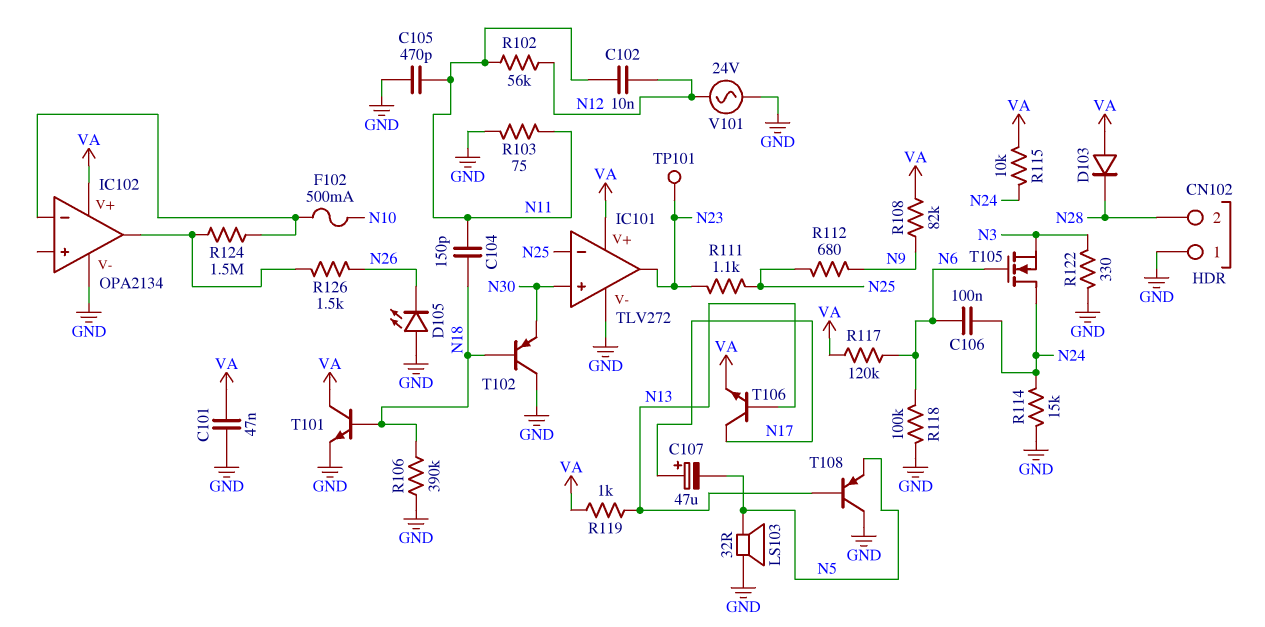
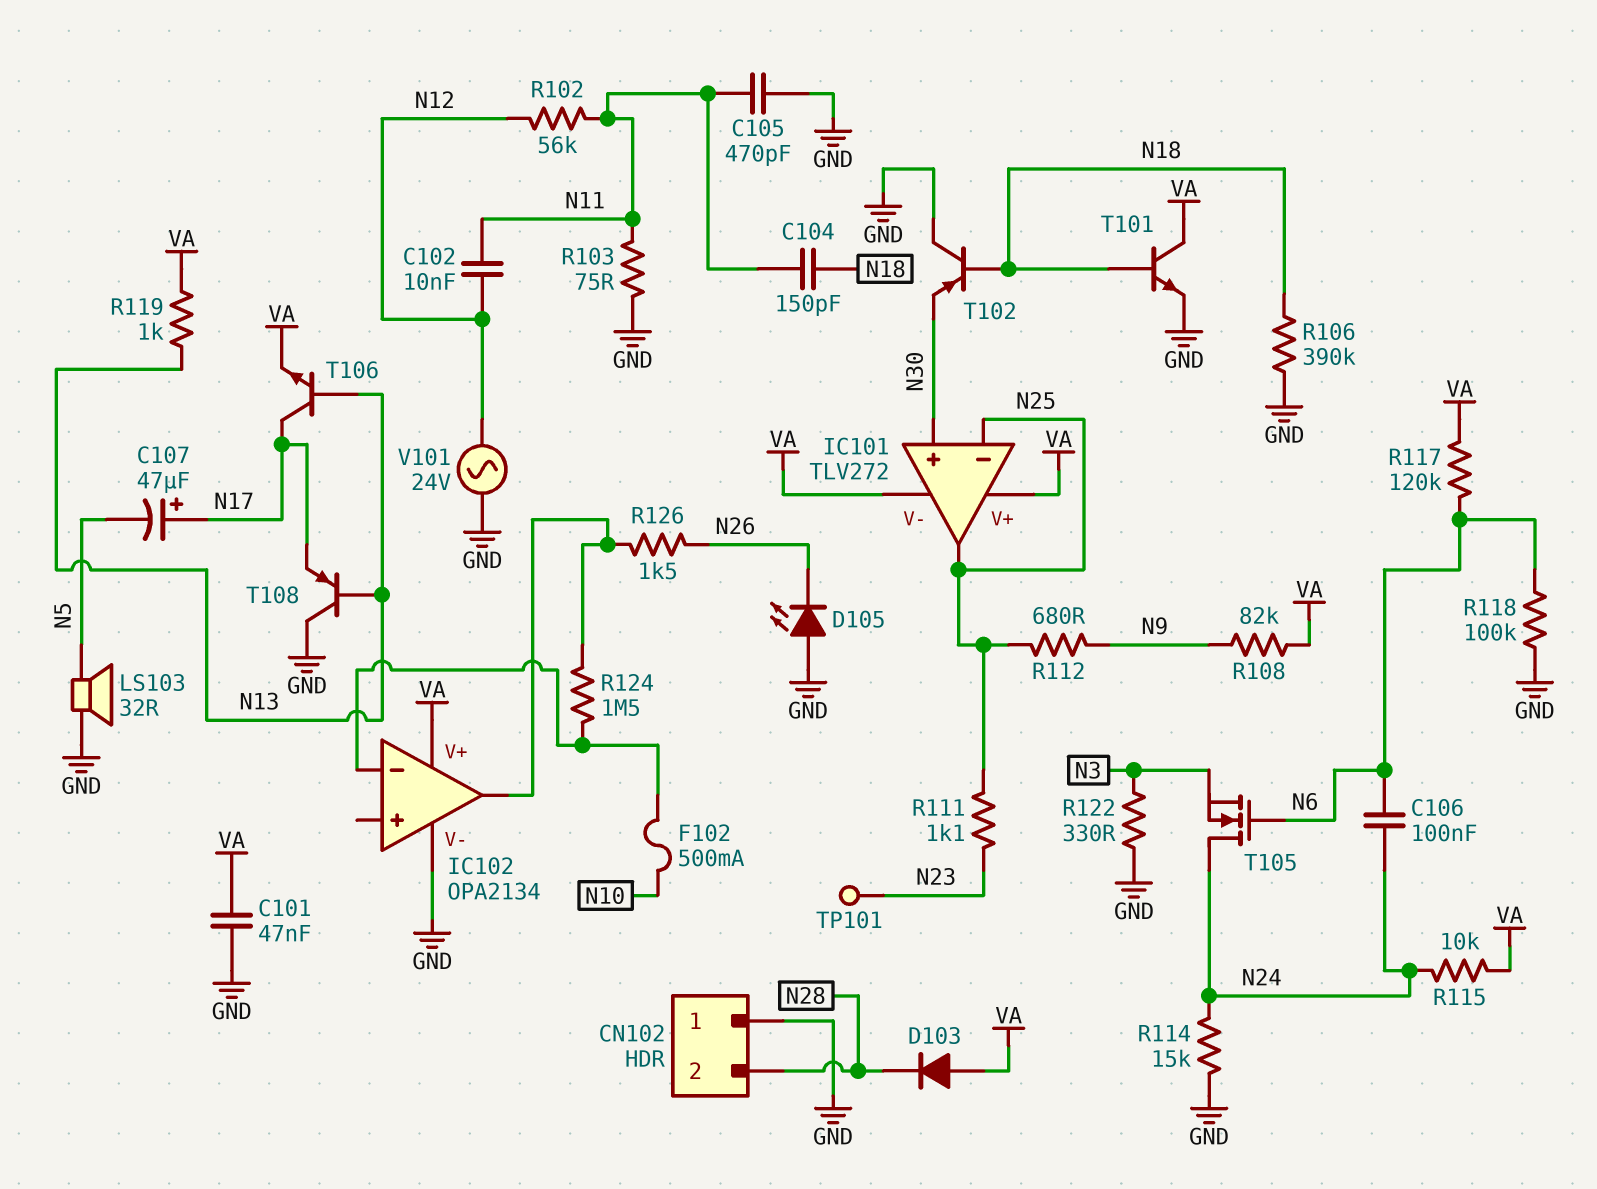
IC101 pin V-: GND -> VA
IC101 pin out: N23 -> N25
T108: PNP (B N13, C GND, E N5) -> PNP (B N13, C GND, E N17)

